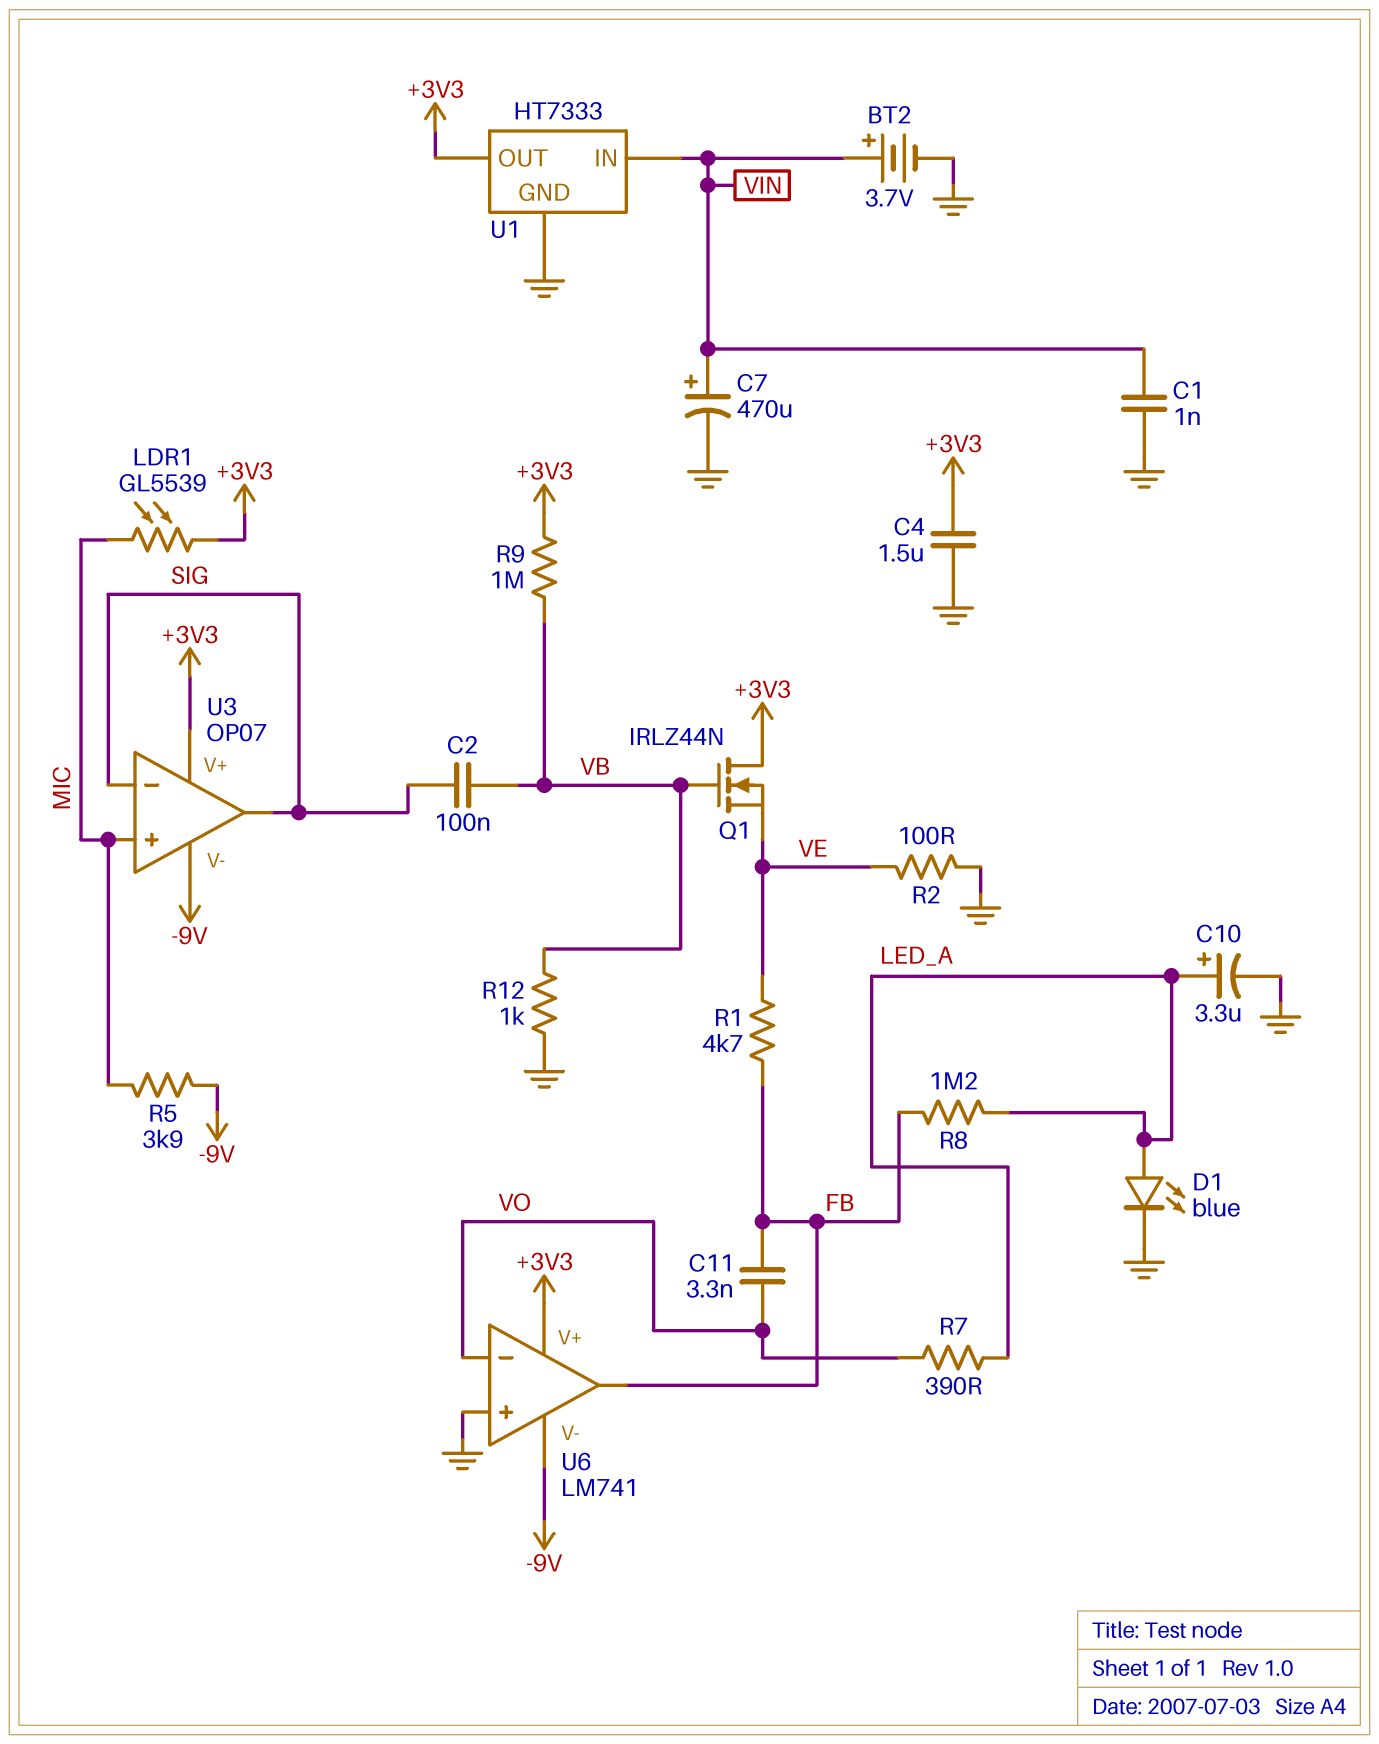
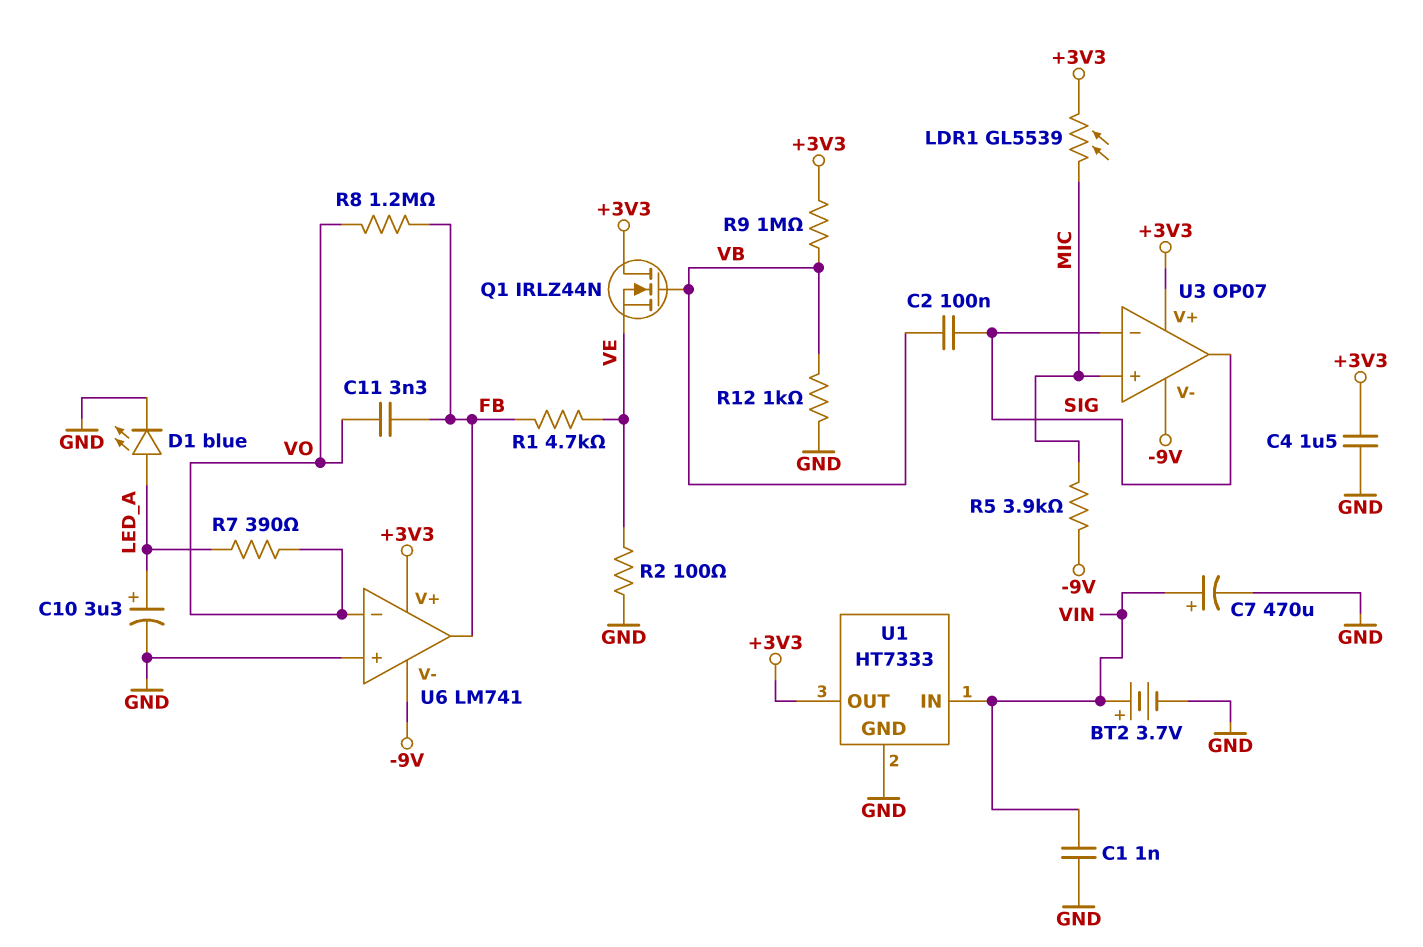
R8: 1.2M (FB, LED_A) -> 1.2M (FB, VO)

